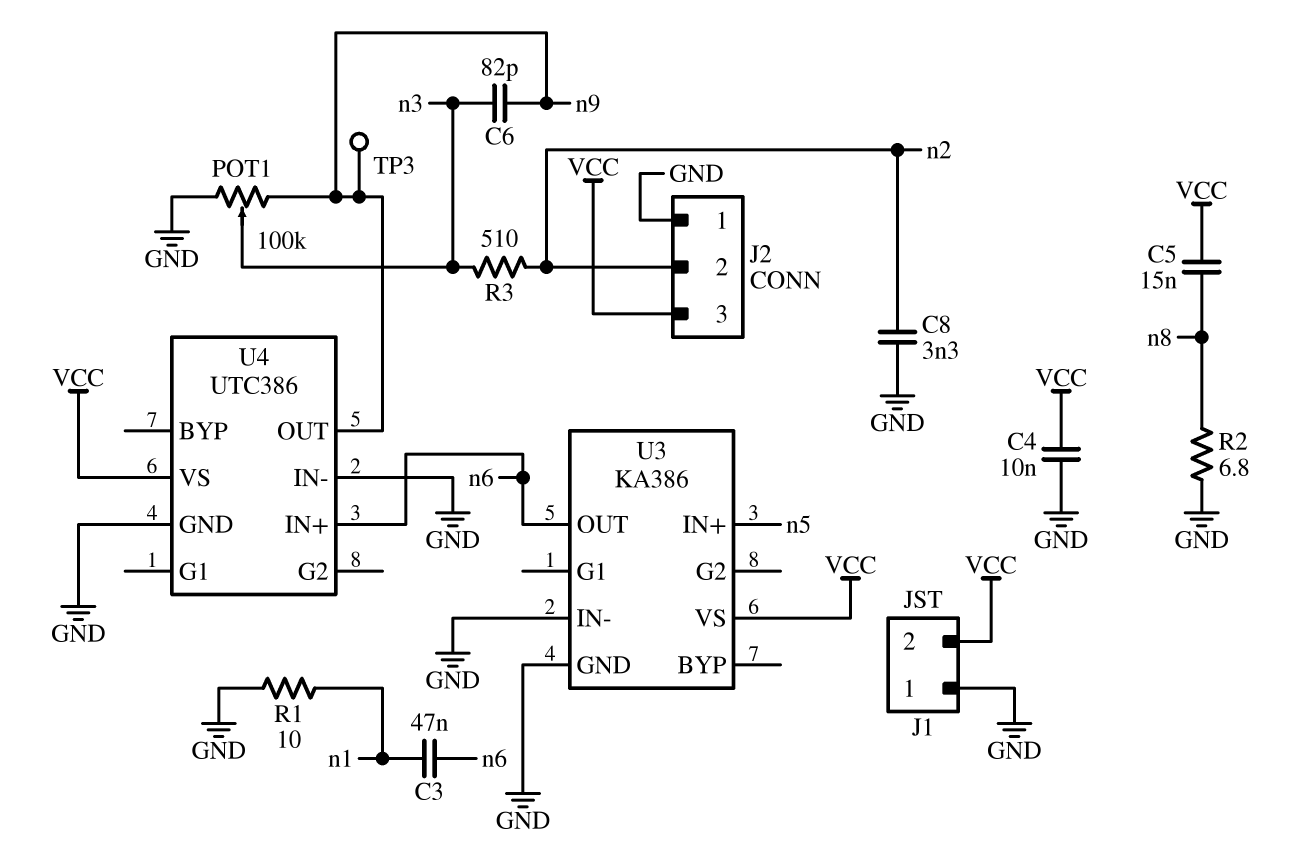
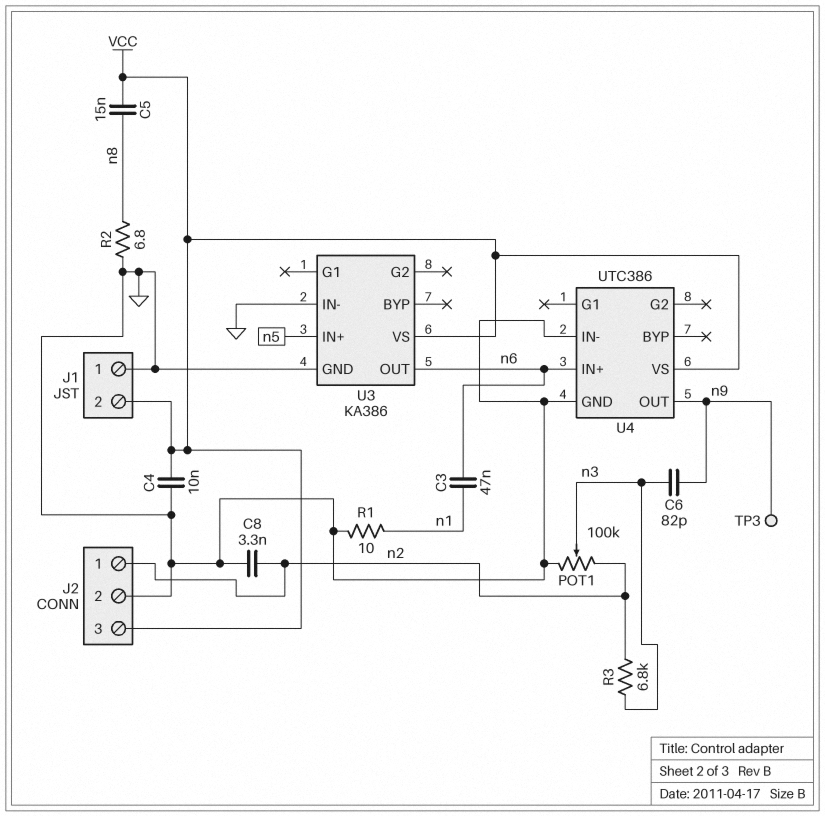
J2 pin 1: GND -> n2
J2 pin 2: n2 -> GND
POT1: 100k (GND, n9, wiper n3) -> 100k (GND, n2, wiper n3)
R3: 510 (n2, n3) -> 6.8k (n2, n3)

